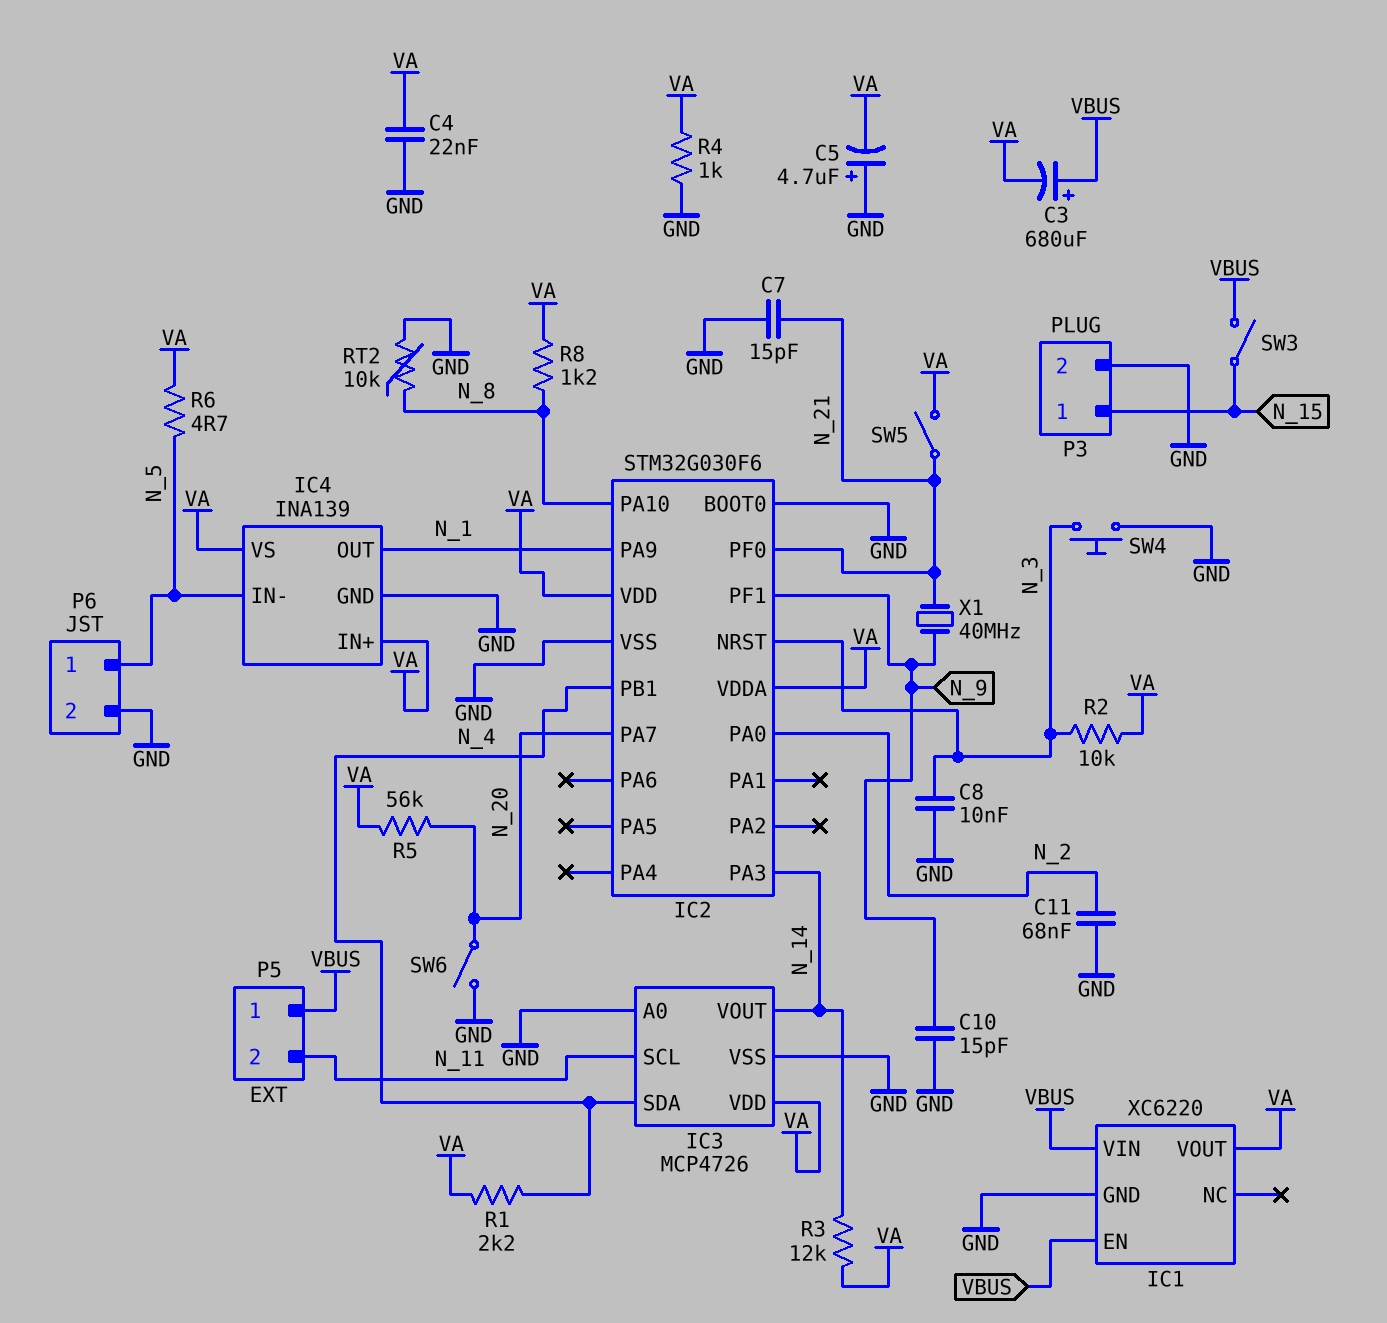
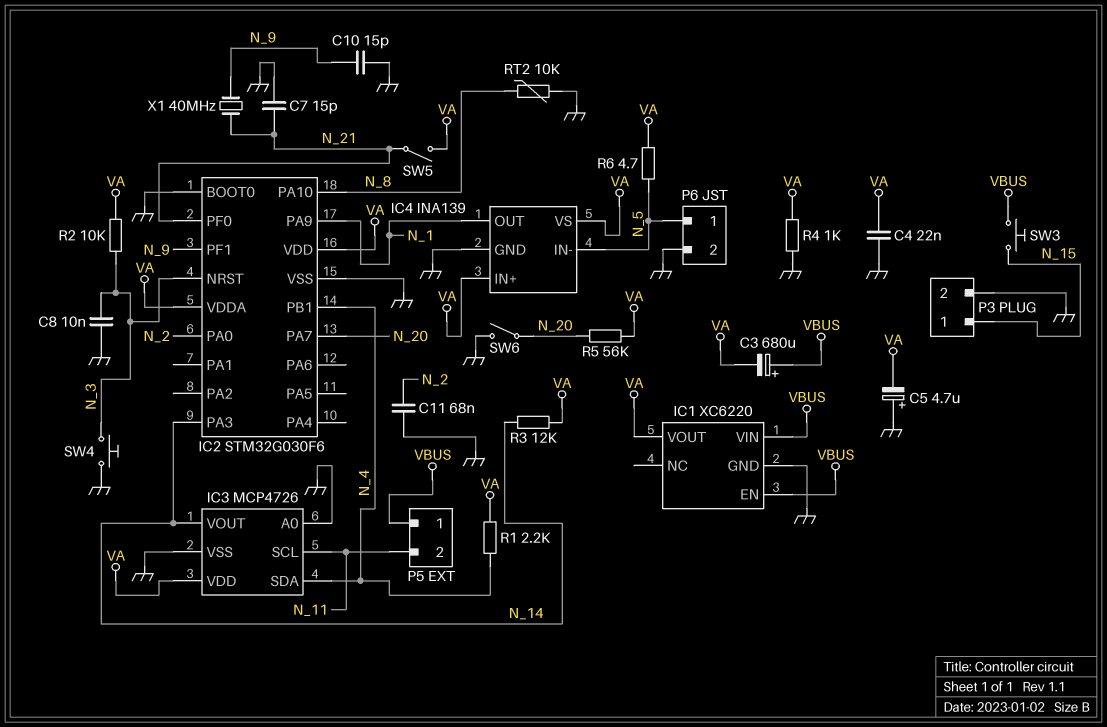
R8: 1.2k (N_8, VA) -> none
SW3: switch (N_15, VBUS) -> button (N_15, VBUS)

